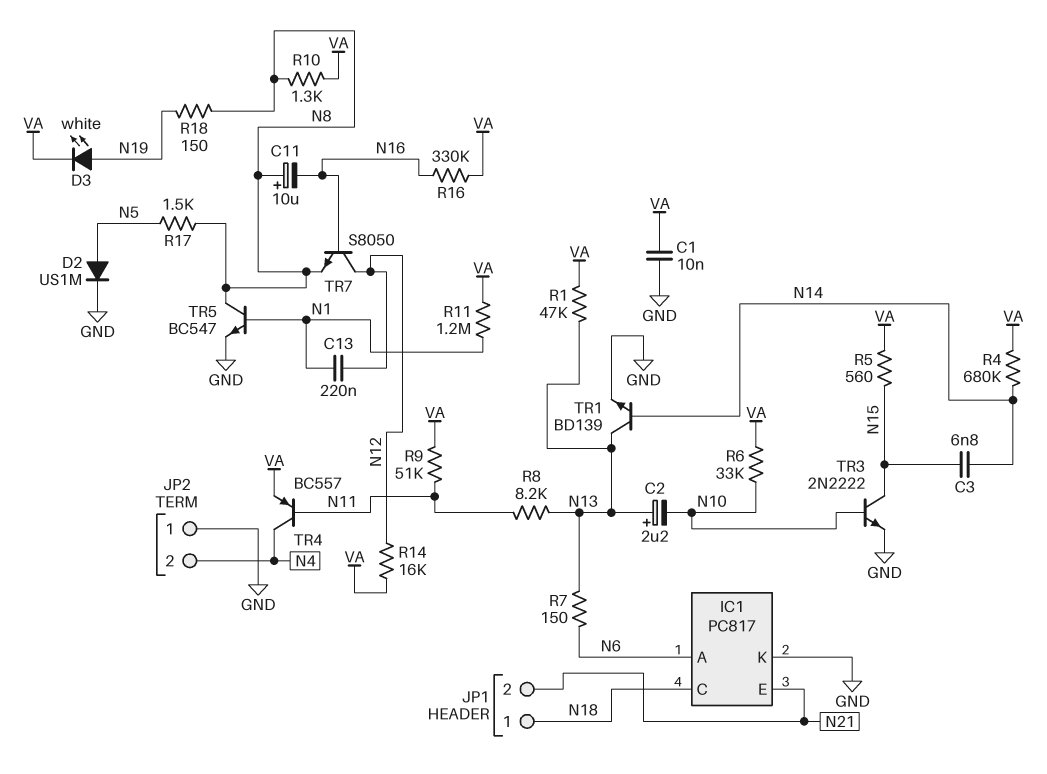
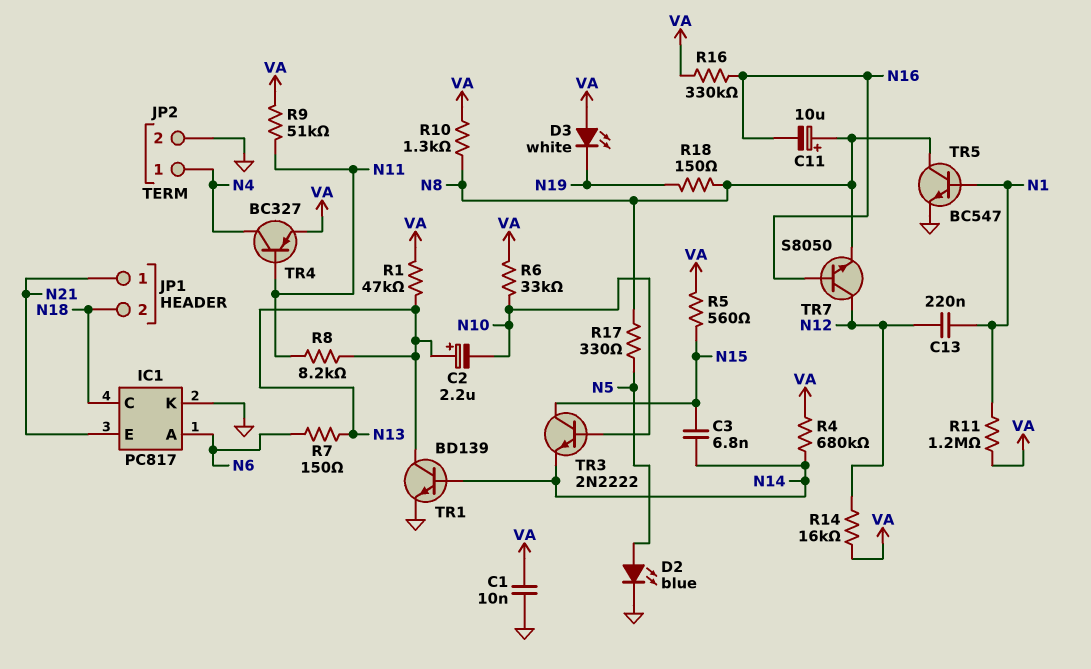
D2: diode US1M (A N5, K GND) -> LED blue (A N5, K GND)
D3: LED white (A N19, K VA) -> LED white (A VA, K N19)
JP1 pin 1: N18 -> N21
JP1 pin 2: N21 -> N18
JP2 pin 1: GND -> N4
JP2 pin 2: N4 -> GND
R17: 1.5k (N5, N8) -> 330 (N5, N8)
TR3: NPN 2N2222 (B N10, C N15, E GND) -> NPN 2N2222 (B N10, C N15, E N14)
TR4: PNP BC557 (B N11, C N4, E VA) -> PNP BC327 (B N11, C N4, E VA)

